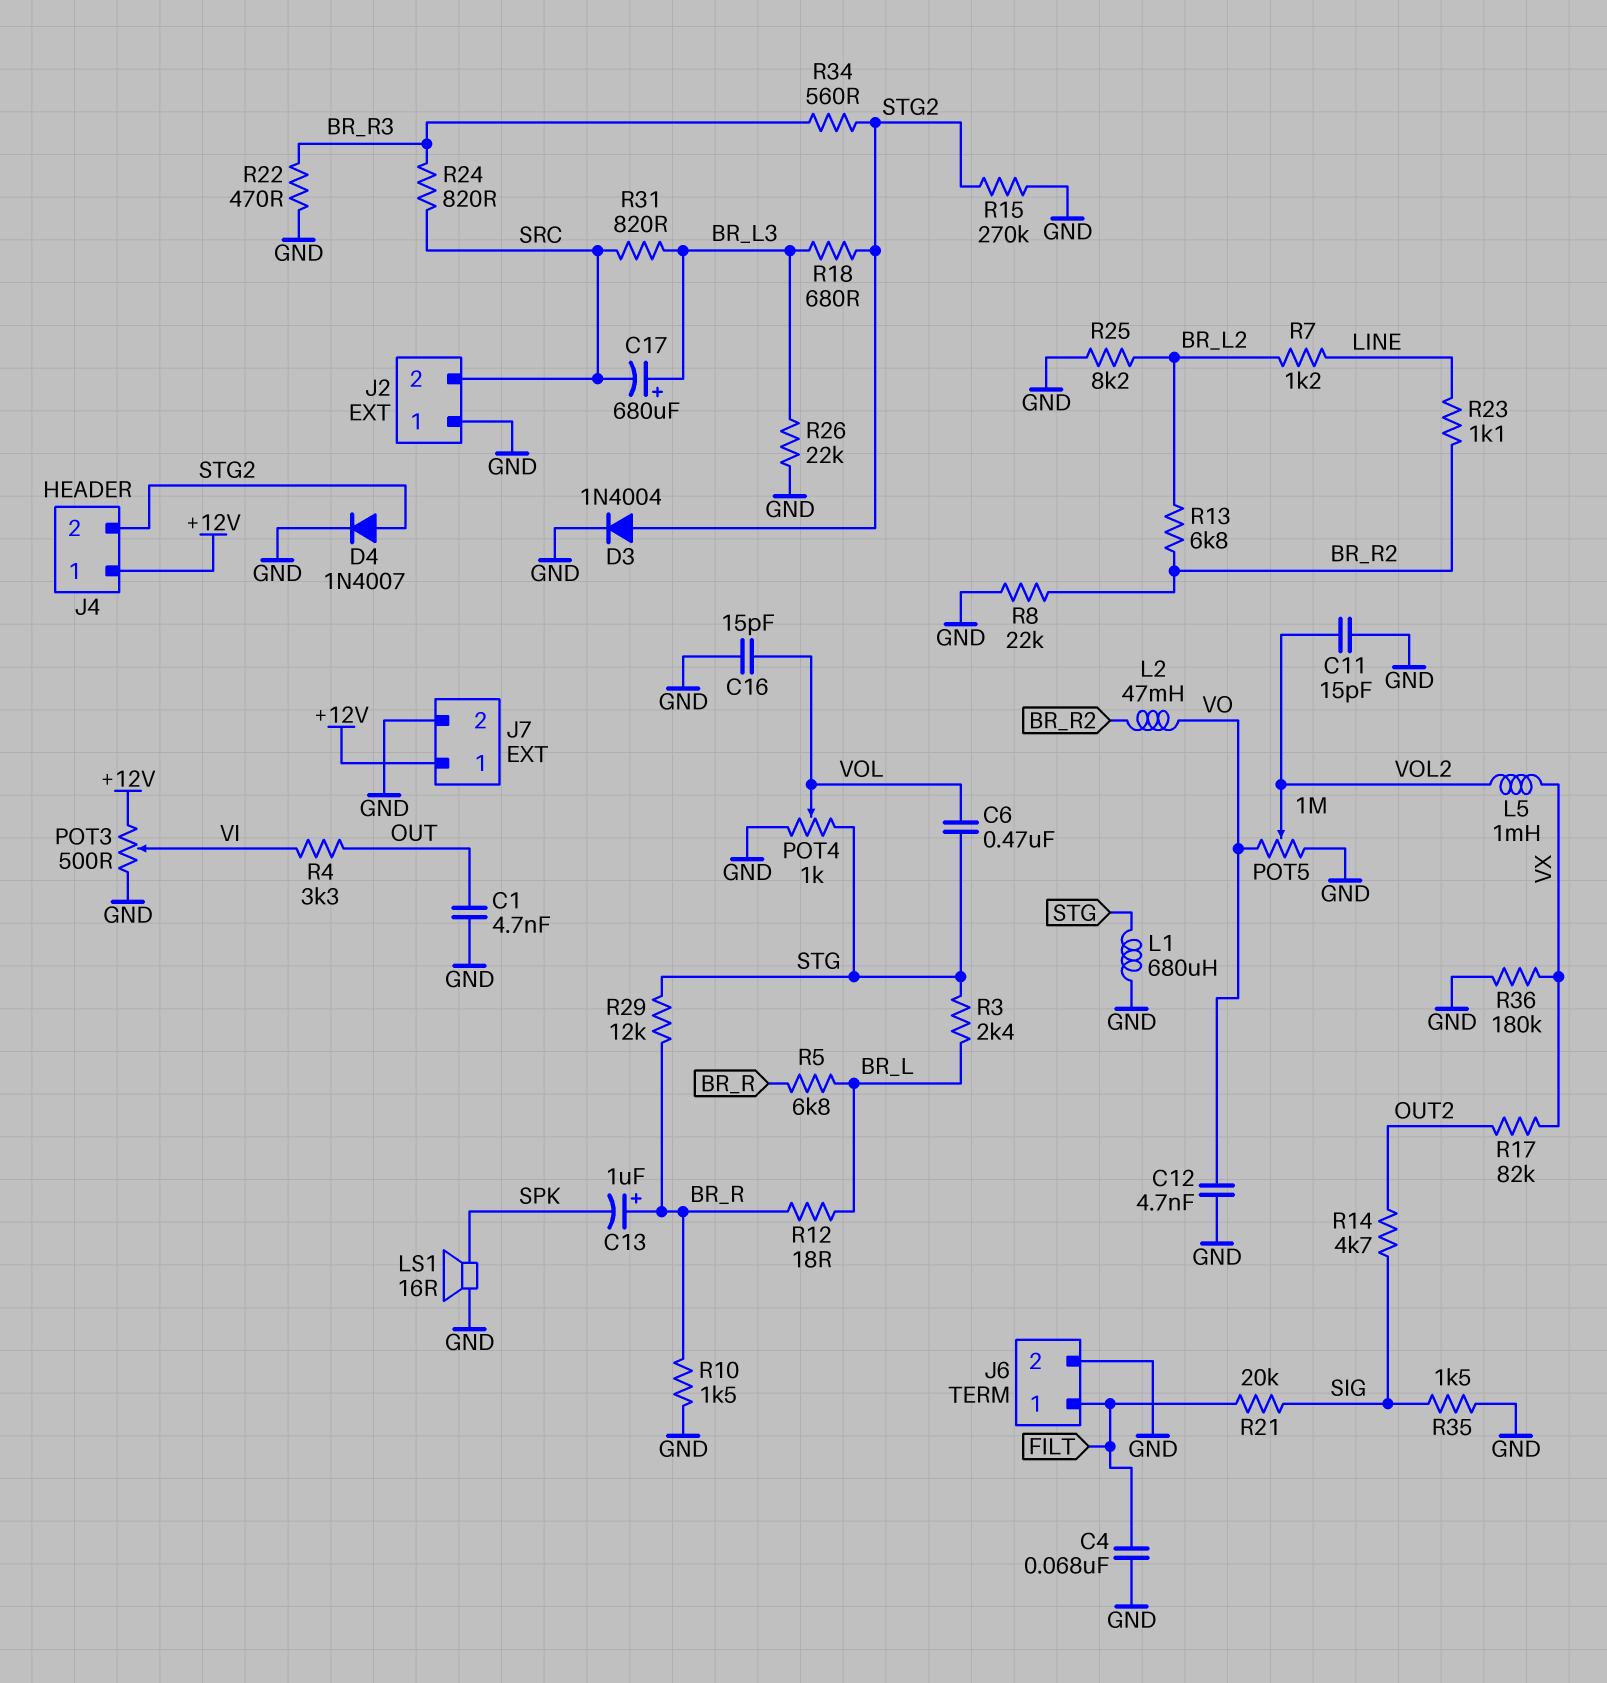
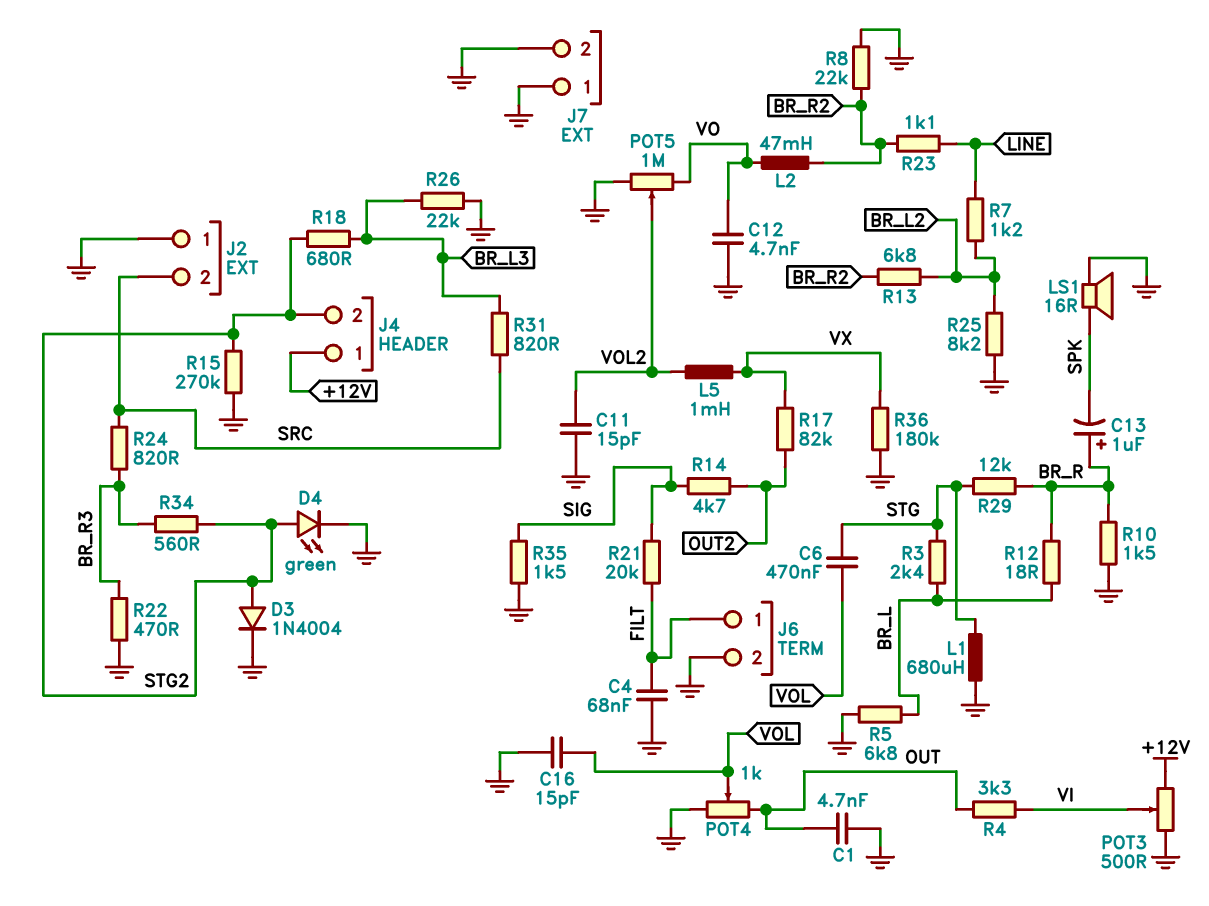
C17: 680uF (plus BR_L3, minus SRC) -> none
D4: diode 1N4007 (A STG2, K GND) -> LED green (A STG2, K GND)
J7 pin 1: +12V -> GND
POT4: 1k (GND, STG, wiper VOL) -> 1k (GND, OUT, wiper VOL)
R5: 6.8k (BR_L, BR_R) -> 6.8k (BR_L, GND)

